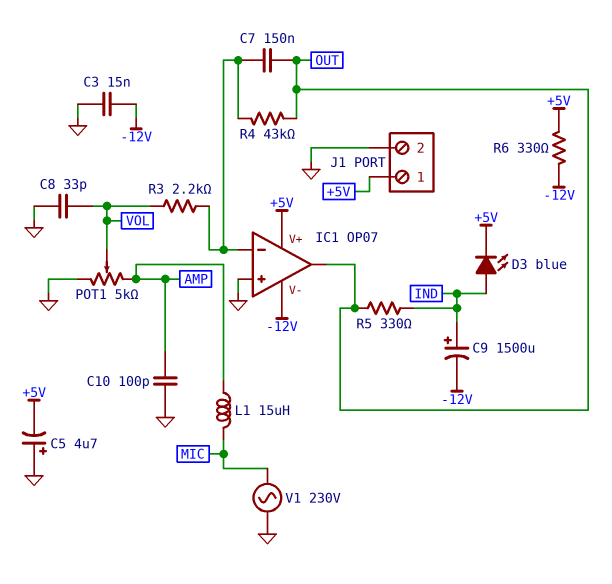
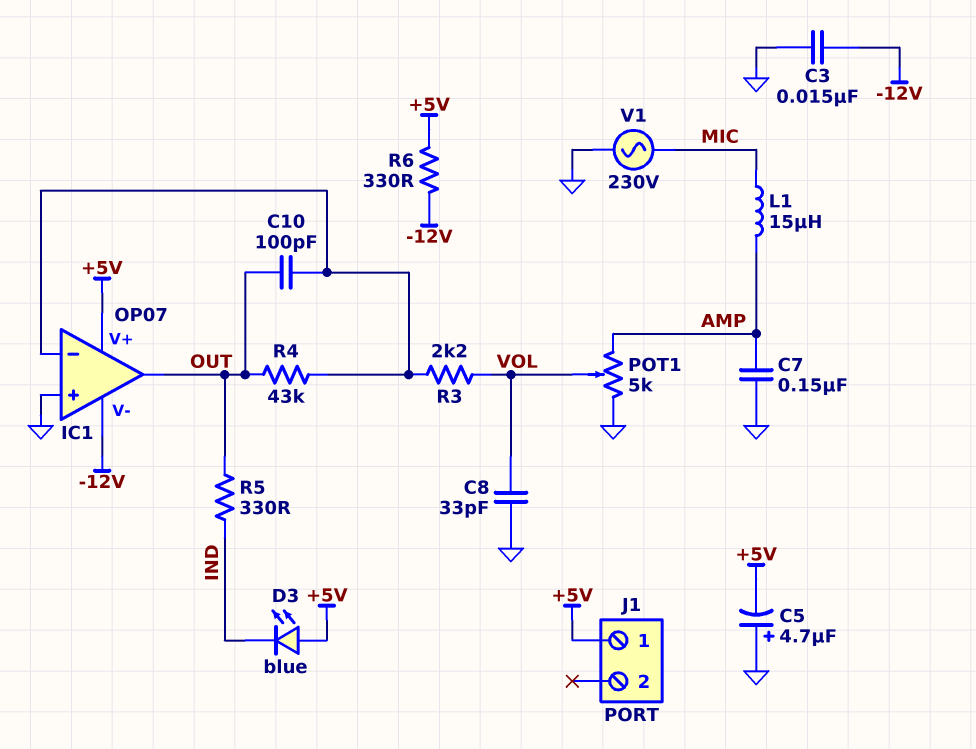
C7: 150nF (IC1/in-, OUT) -> 150nF (AMP, GND)
C9: 1500uF (plus IND, minus -12V) -> none
C10: 100pF (AMP, GND) -> 100pF (IC1/in-, OUT)
D3: LED blue (A IND, K +5V) -> LED blue (A +5V, K IND)
J1 pin 2: GND -> none

